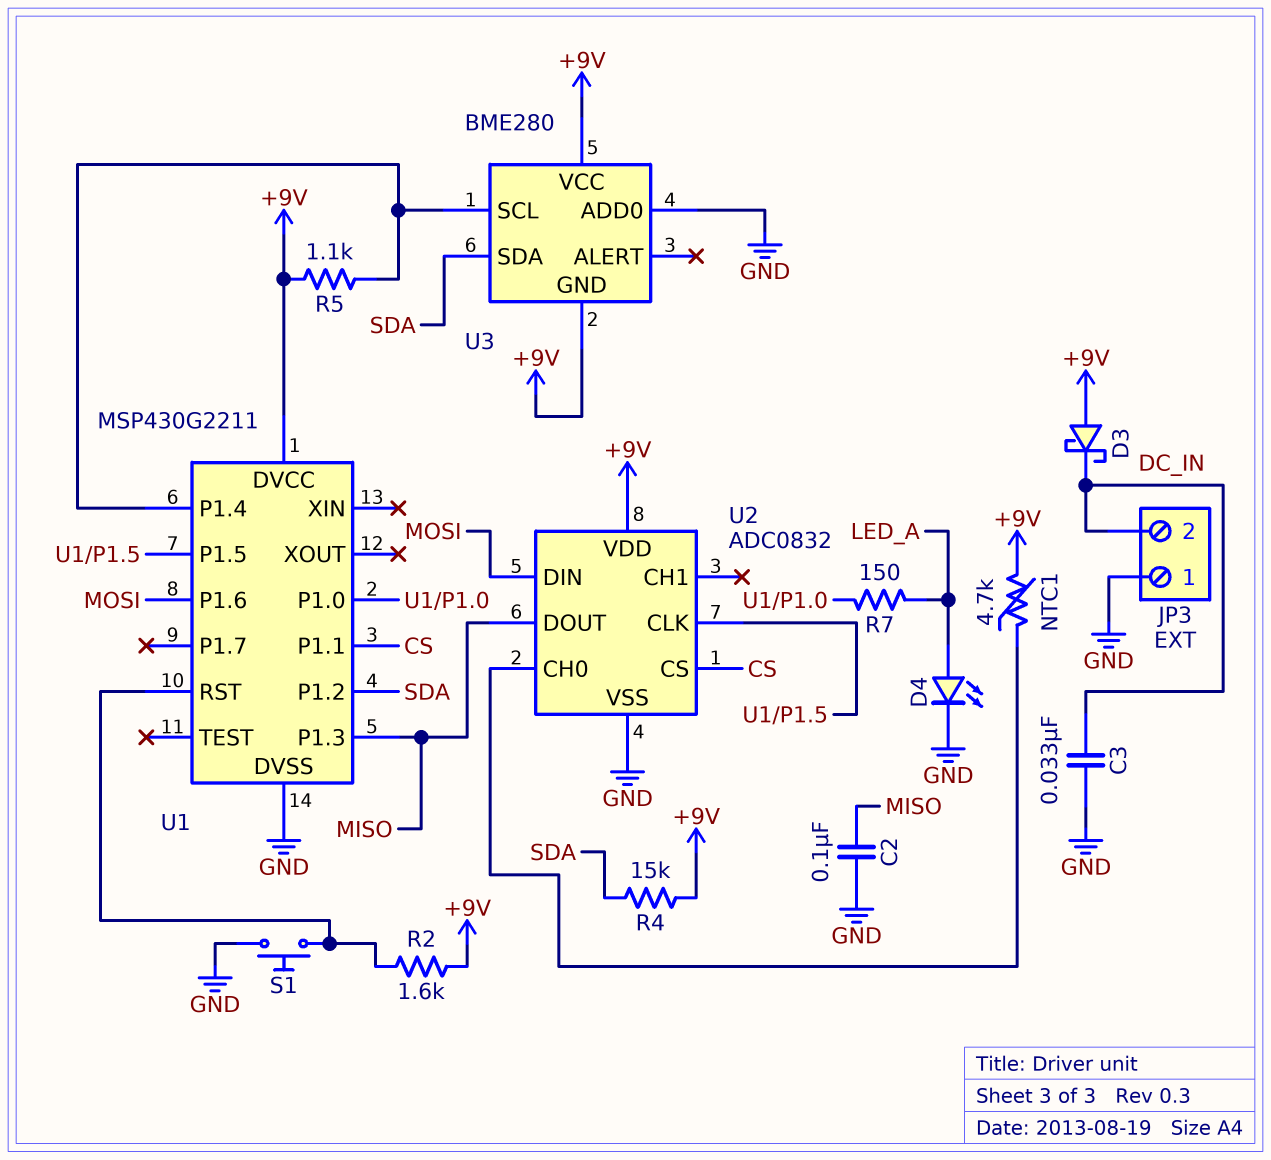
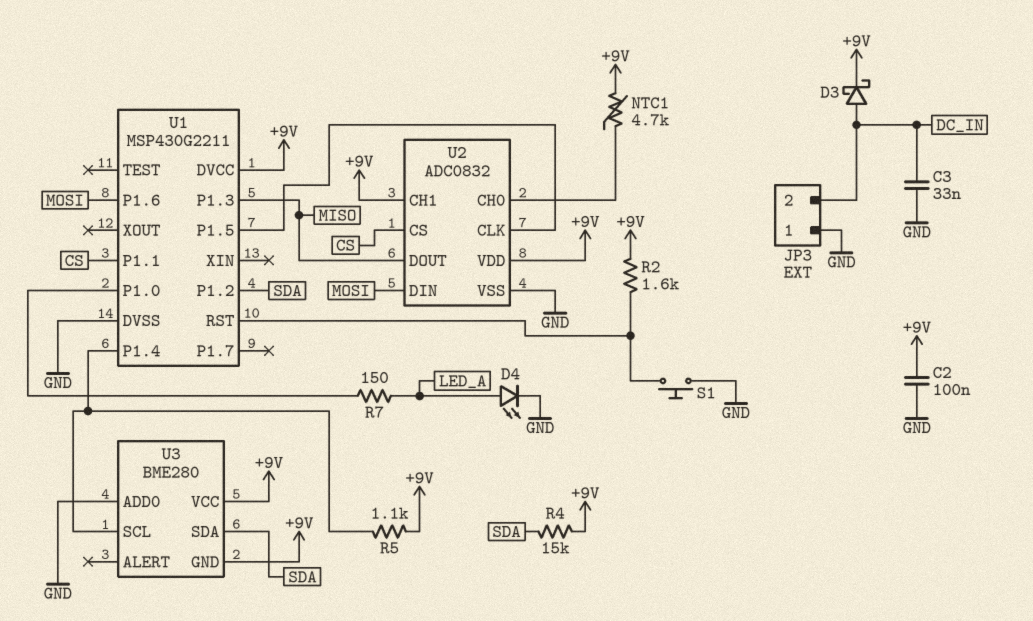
C2: 100nF (GND, MISO) -> 100nF (+9V, GND)
D3: schottky (A +9V, K DC_IN) -> schottky (A DC_IN, K +9V)
U2 pin CH1: none -> +9V

